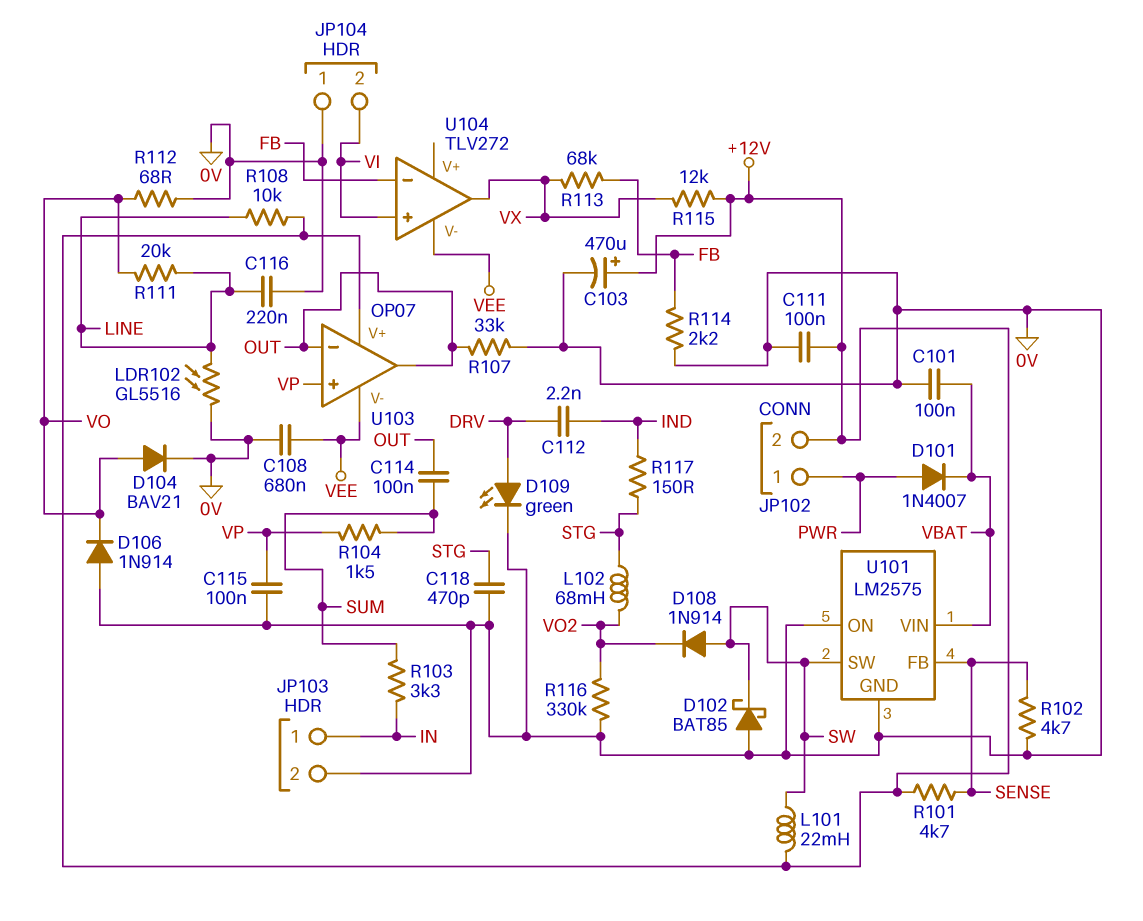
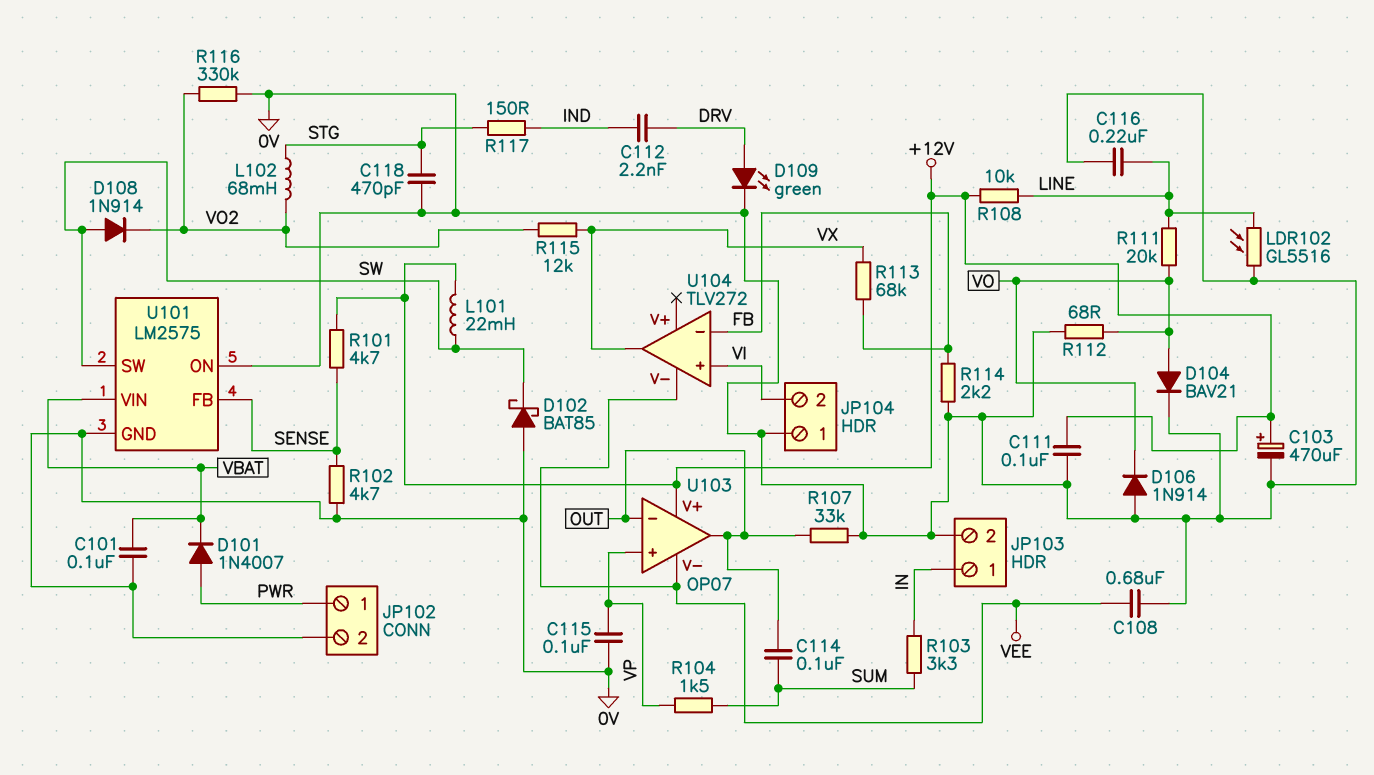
JP102 pin 2: +12V -> 0V
R115: 12k (+12V, VX) -> 12k (VO2, VX)

